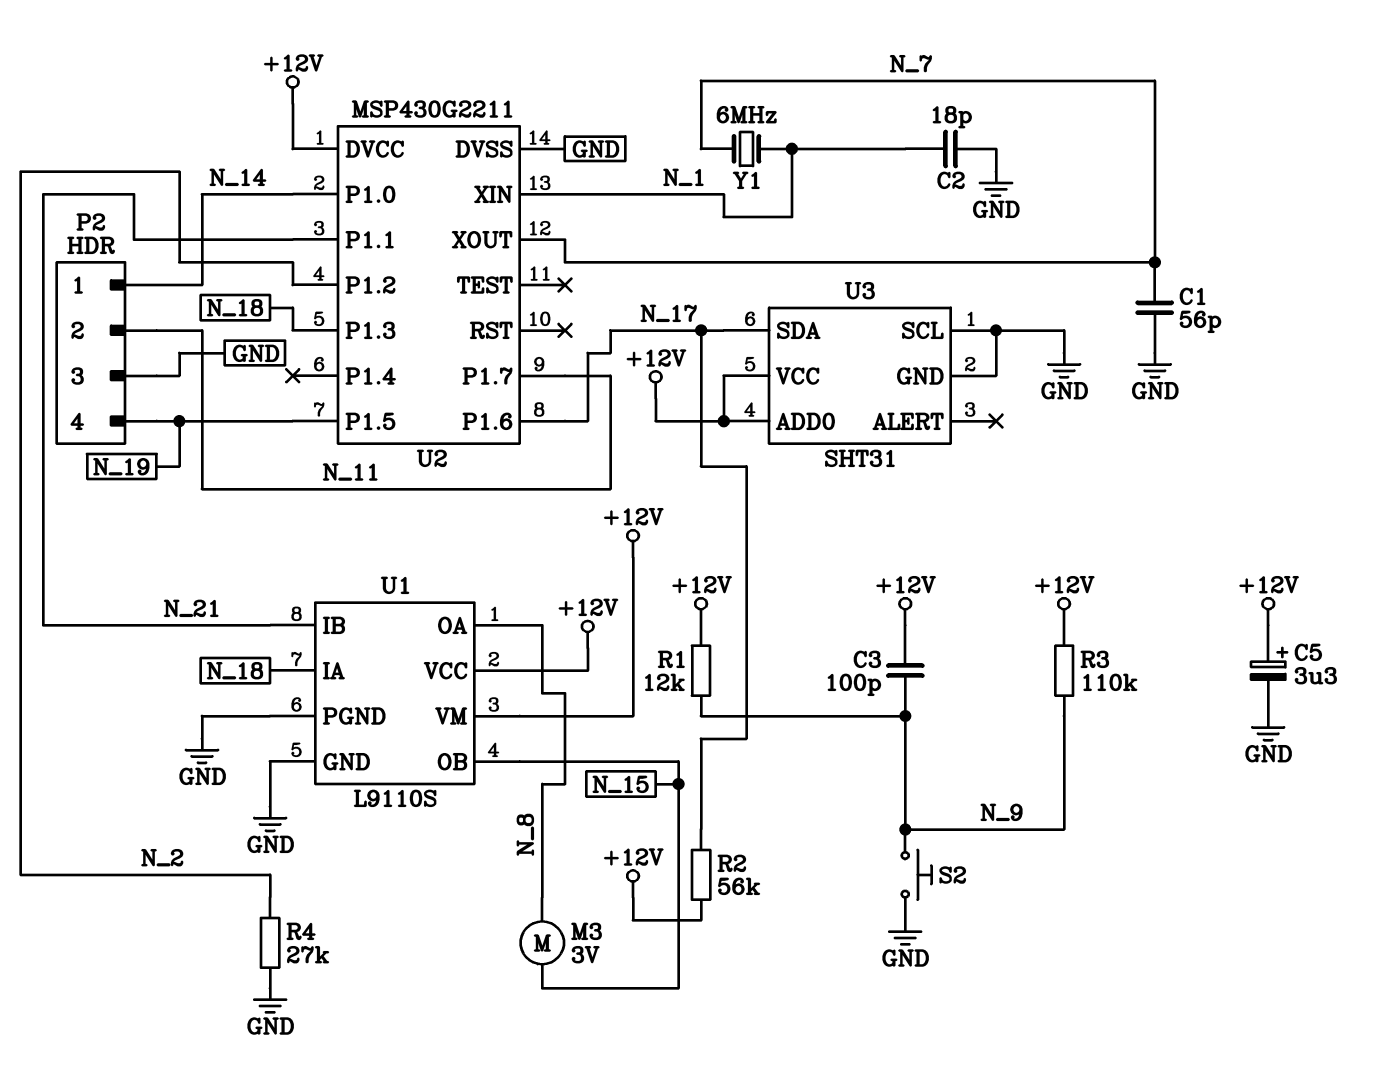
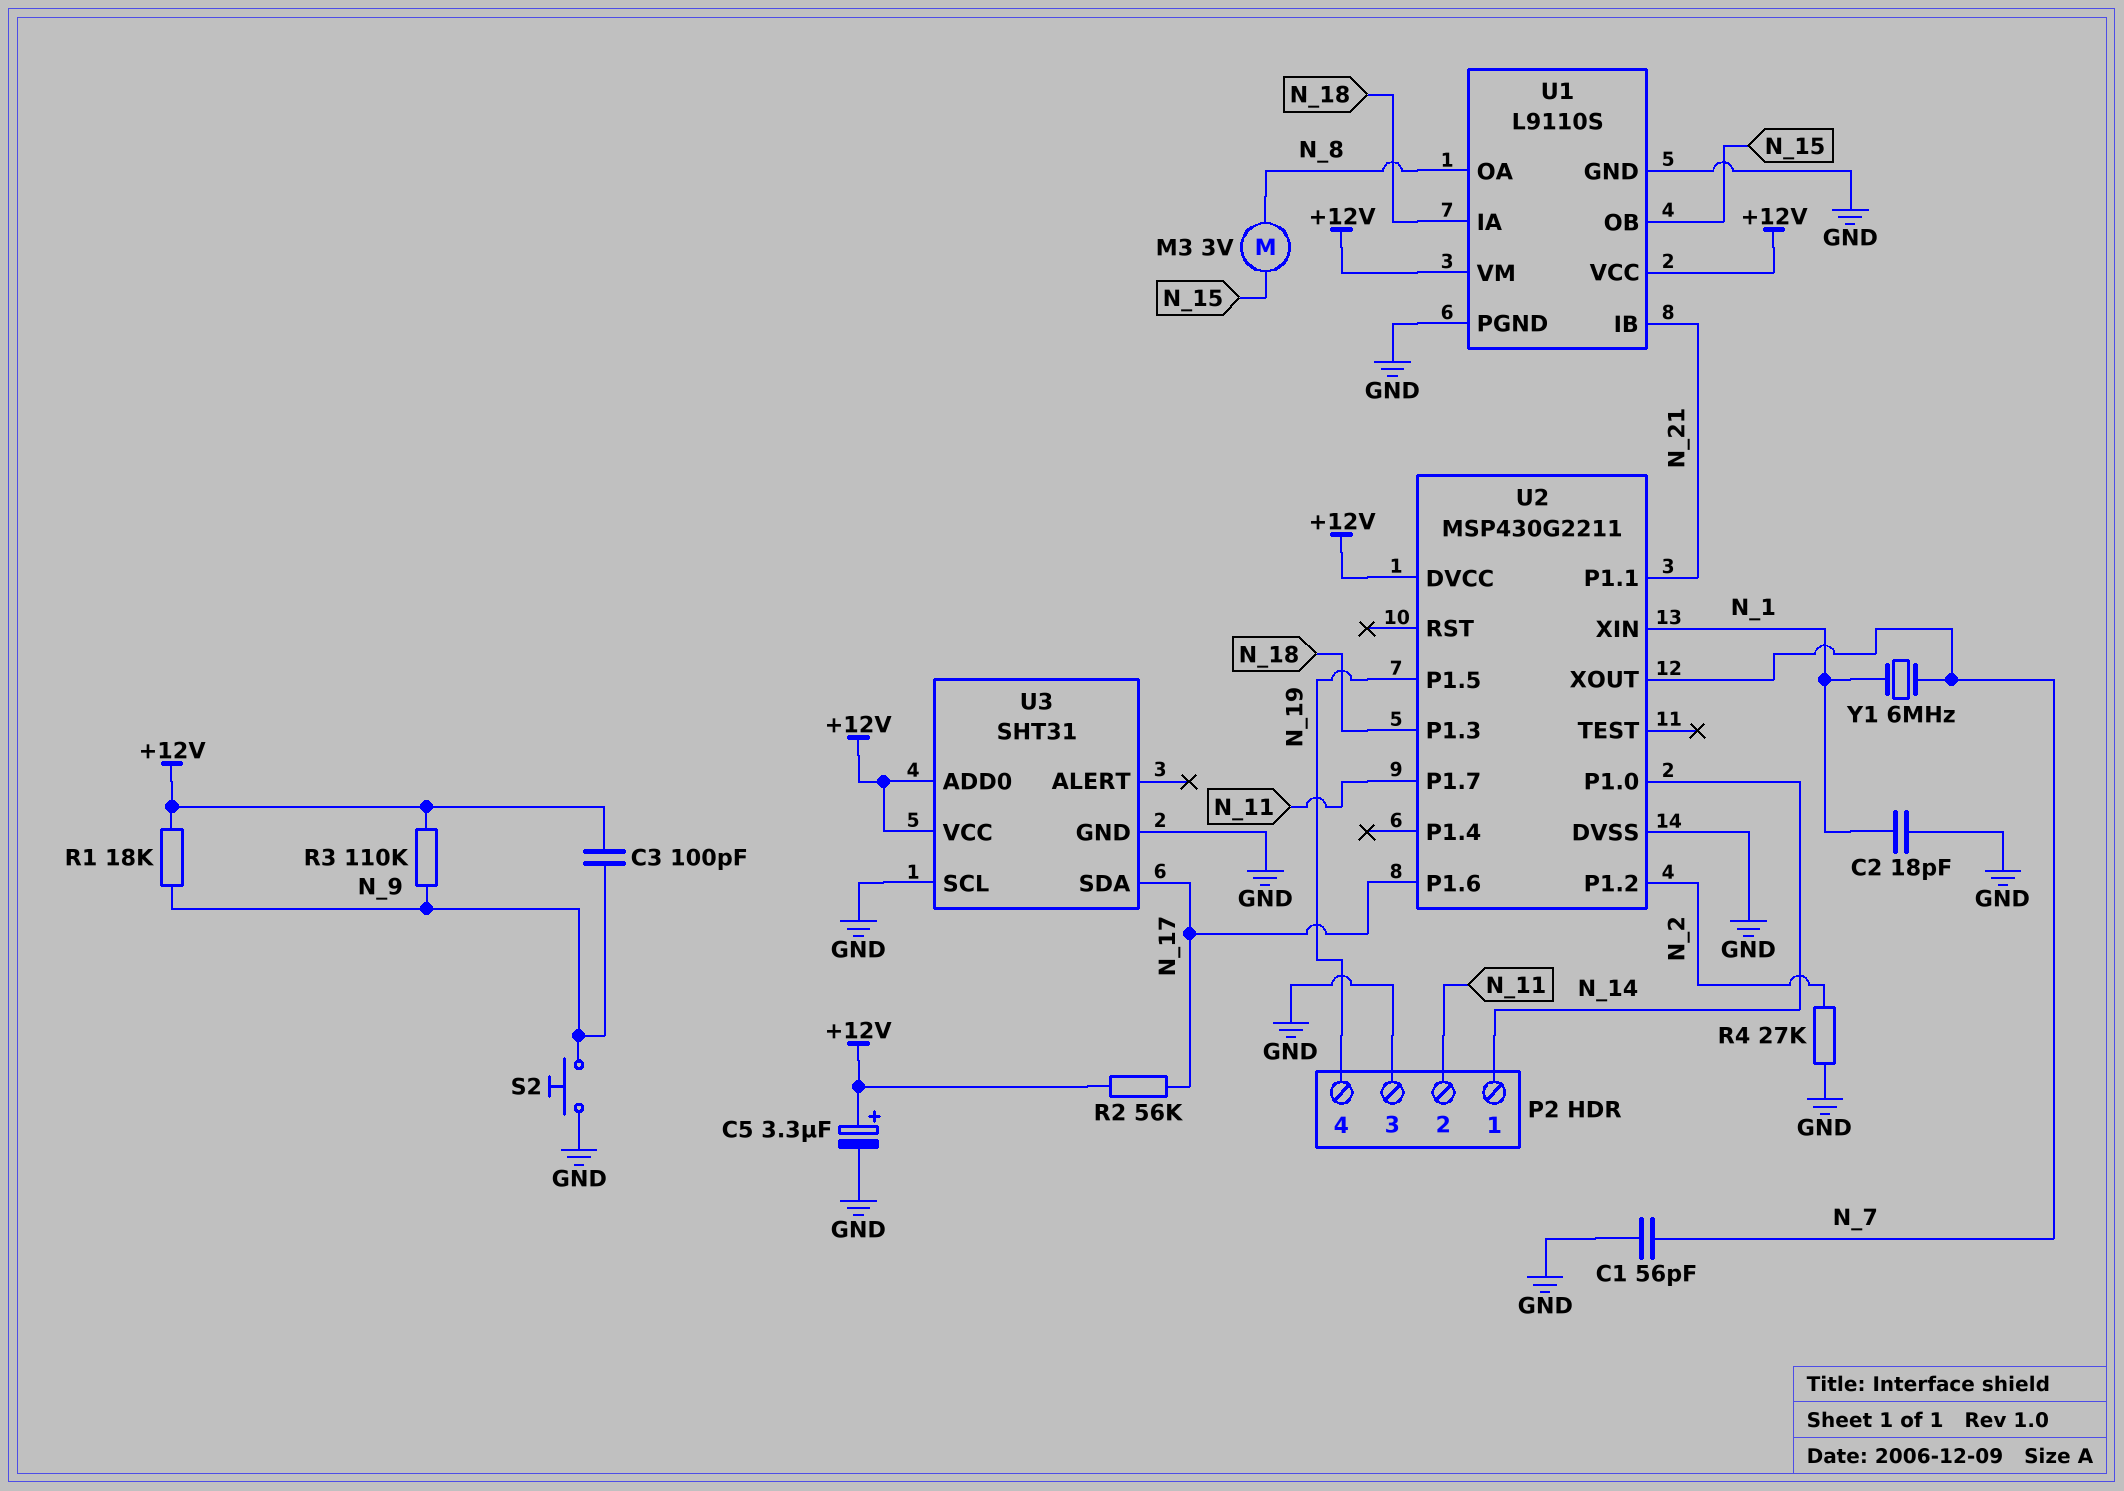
R1: 12k (+12V, N_9) -> 18k (+12V, N_9)

